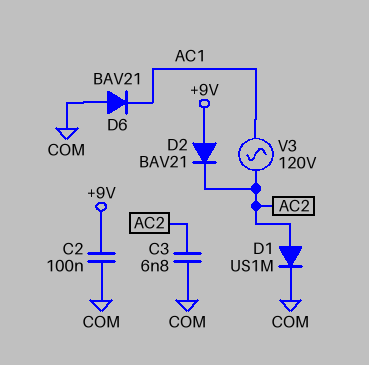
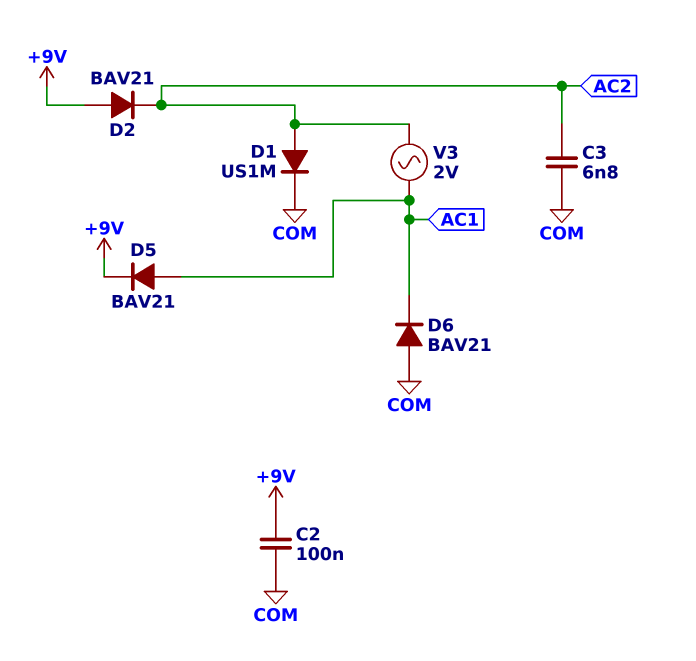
D5: none -> diode BAV21 (A AC1, K +9V)
V3: AC 120V (AC1, AC2) -> AC 2V (AC1, AC2)

